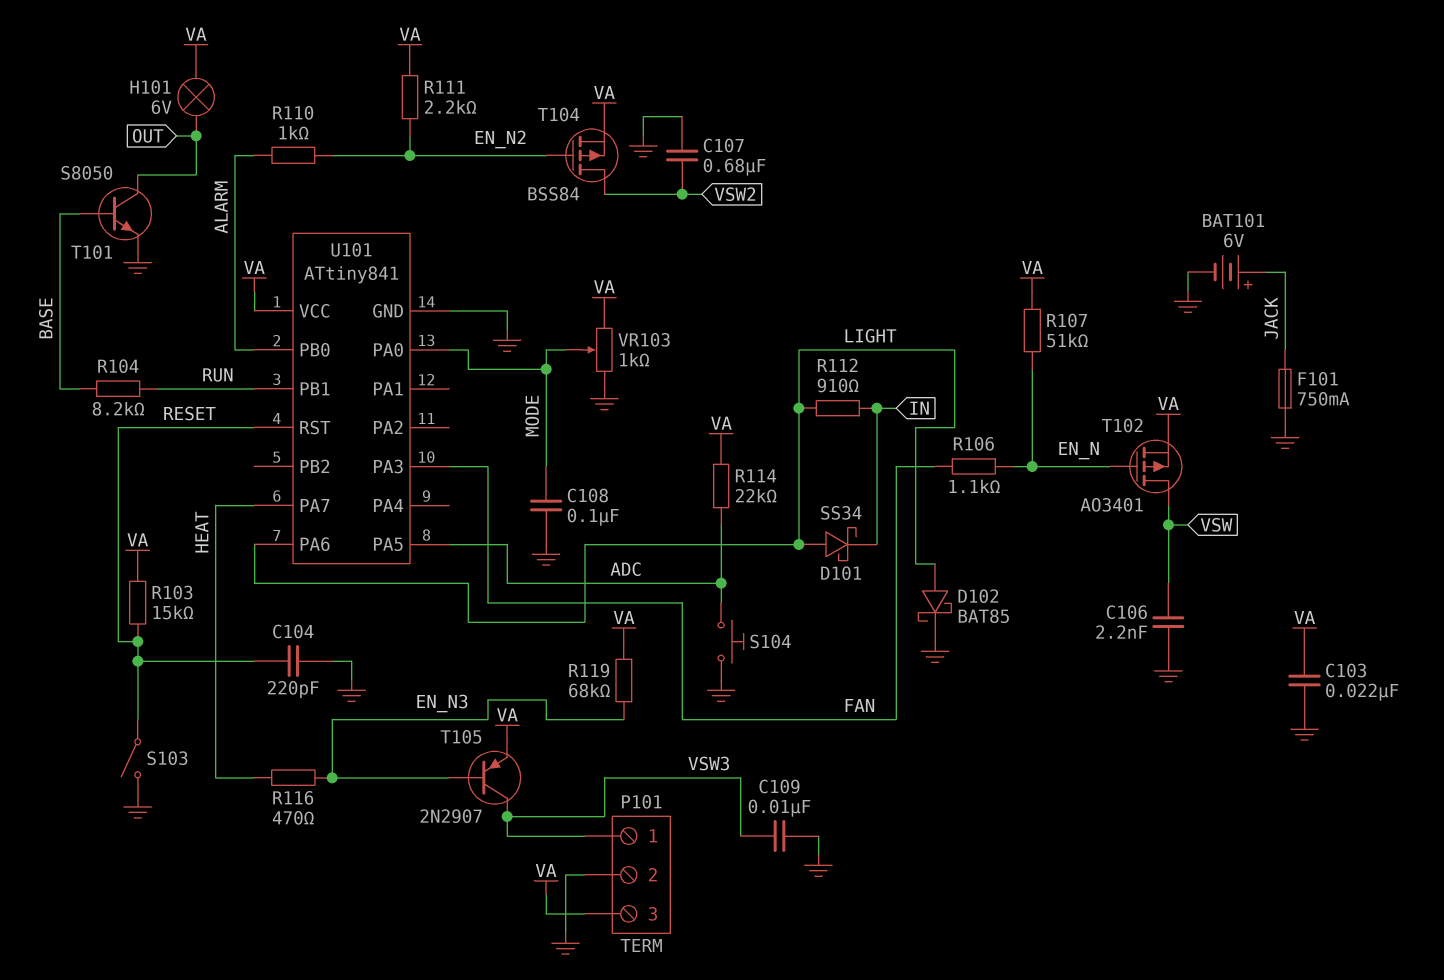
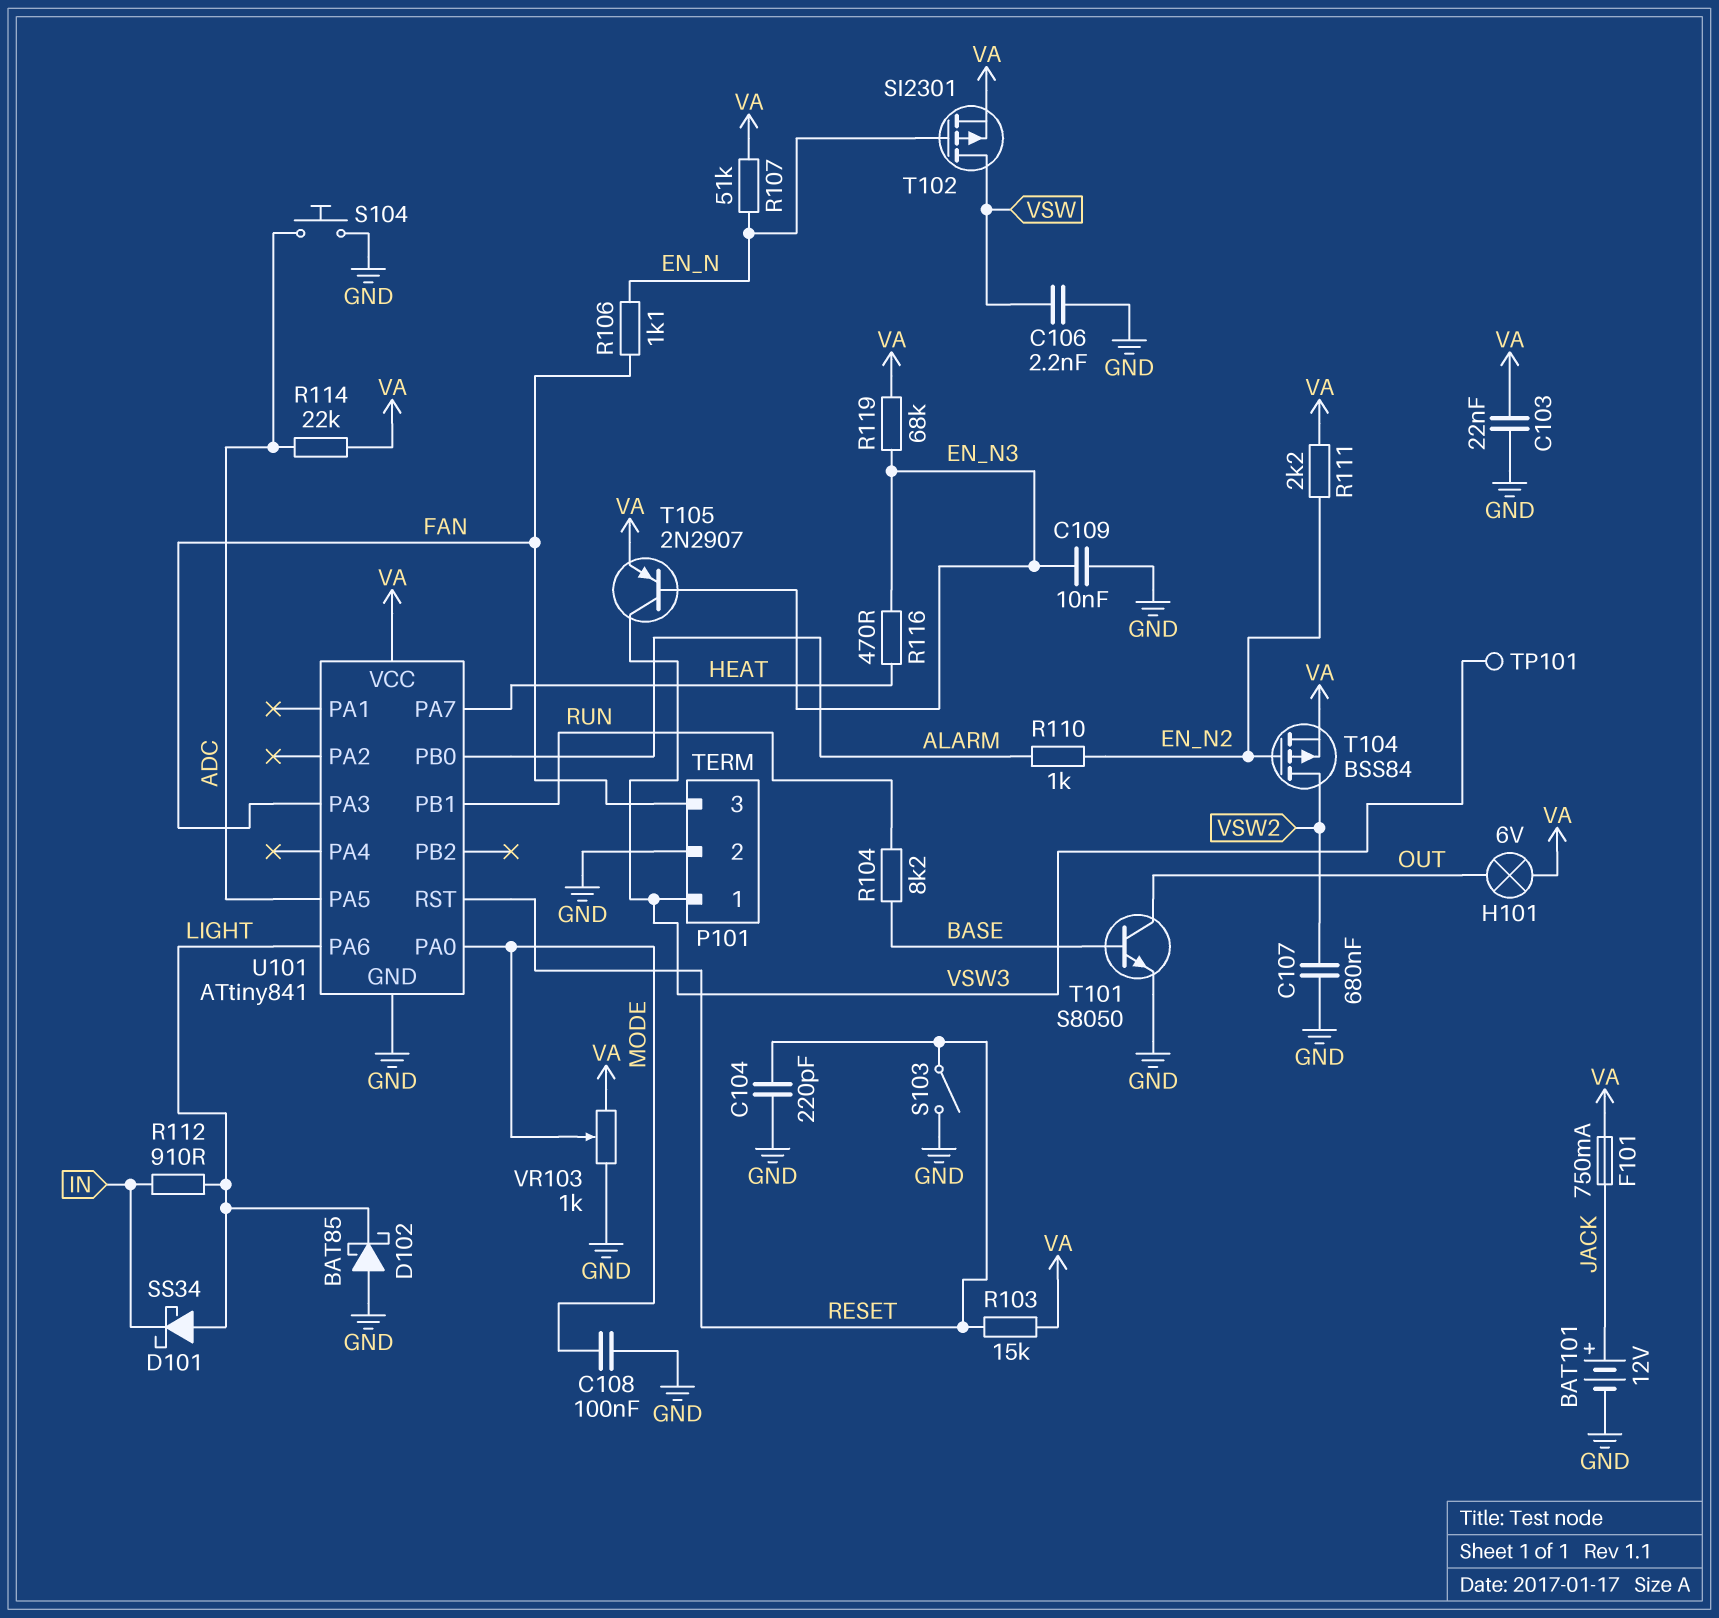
BAT101: 6V (plus JACK, minus GND) -> 12V (plus JACK, minus GND)
C109: 10nF (GND, VSW3) -> 10nF (EN_N3, GND)
D102: schottky BAT85 (A LIGHT, K GND) -> schottky BAT85 (A GND, K LIGHT)
F101: 750mA (GND, JACK) -> 750mA (JACK, VA)
P101 pin 3: VA -> FAN
T102: PMOS AO3401 (G EN_N, D VSW, S VA) -> PMOS SI2301 (G EN_N, D VSW, S VA)
TP101: none -> test point (VSW3)

